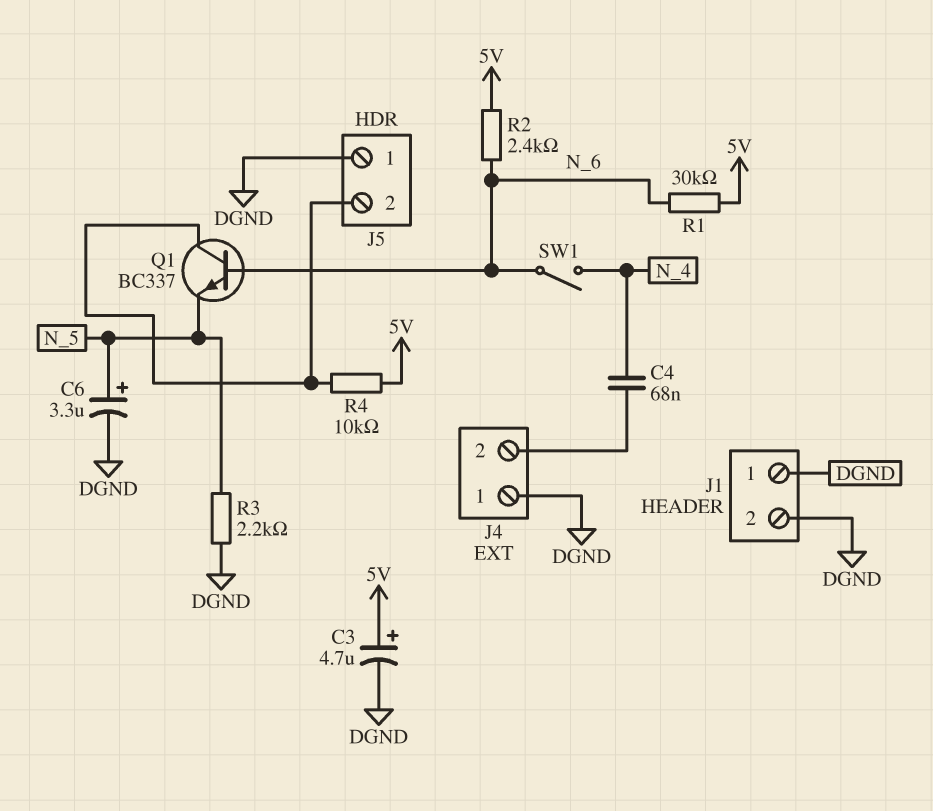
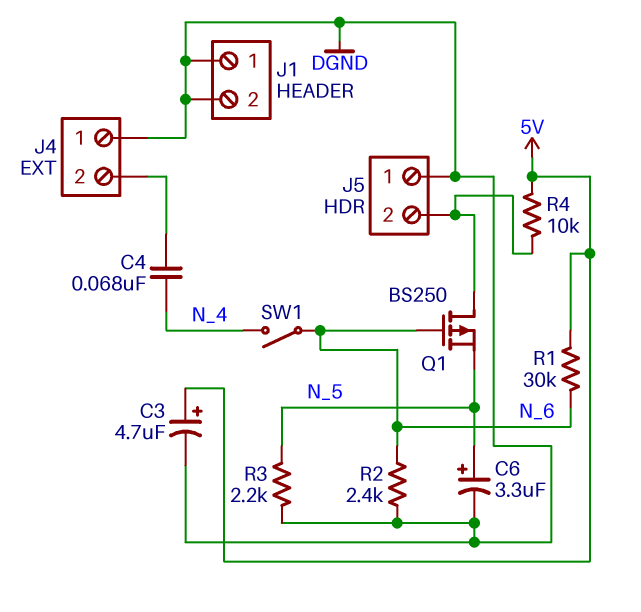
Q1: NPN BC337 (B N_6, C J5/2, E N_5) -> PMOS BS250 (G N_6, D J5/2, S N_5)
R2: 2.4k (5V, N_6) -> 2.4k (DGND, N_6)

